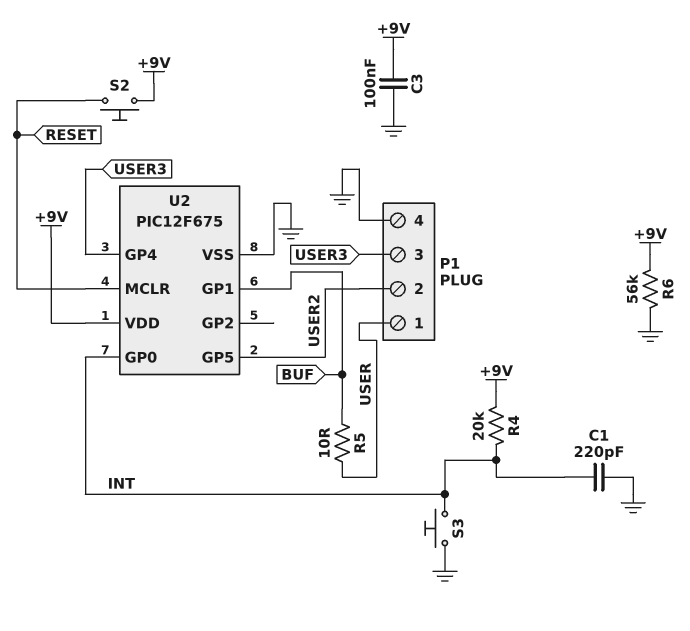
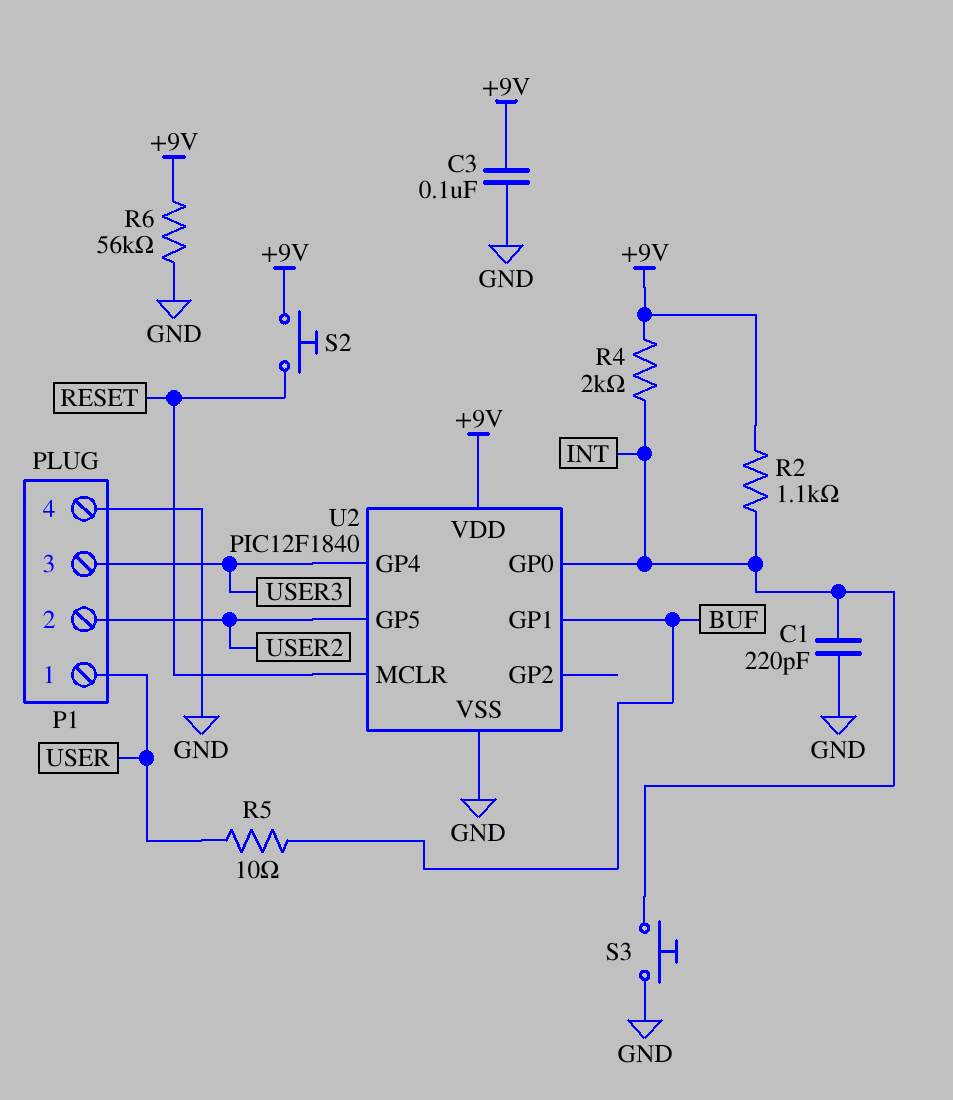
R2: none -> 1.1k (+9V, INT)
R4: 20k (+9V, INT) -> 2k (+9V, INT)
U2: PIC12F675 -> PIC12F1840

